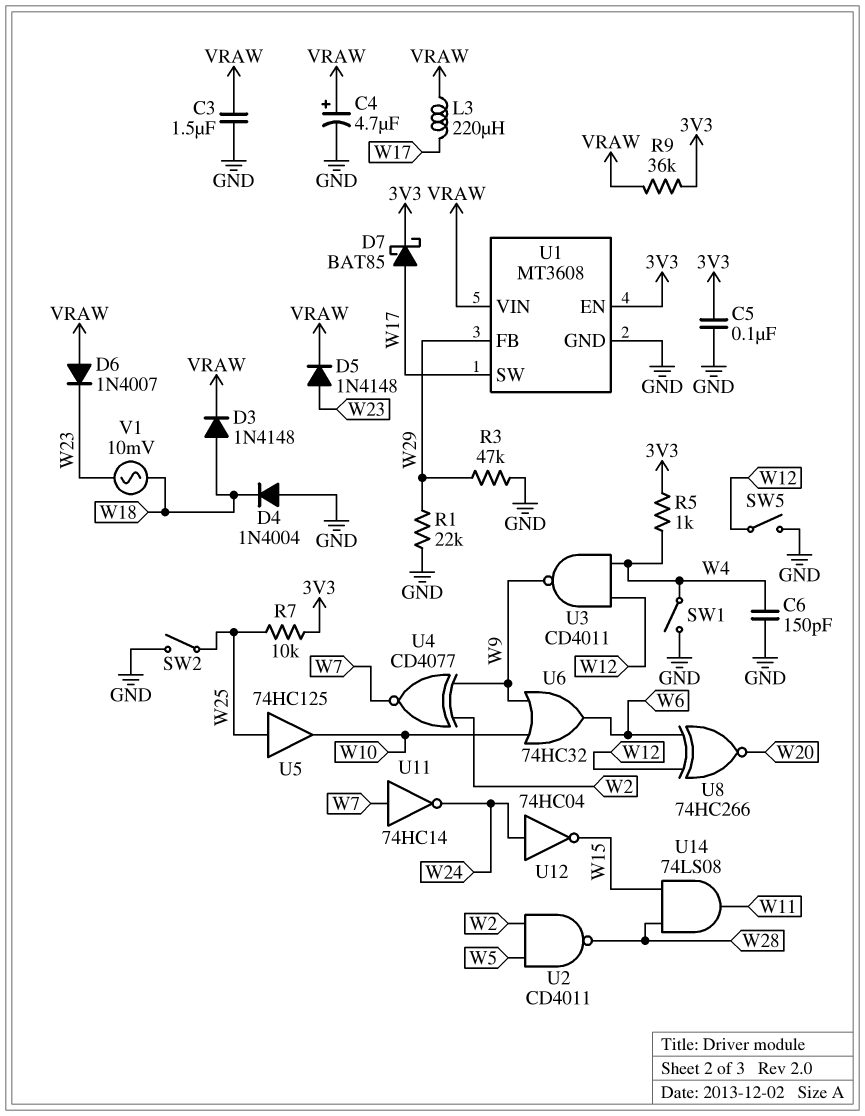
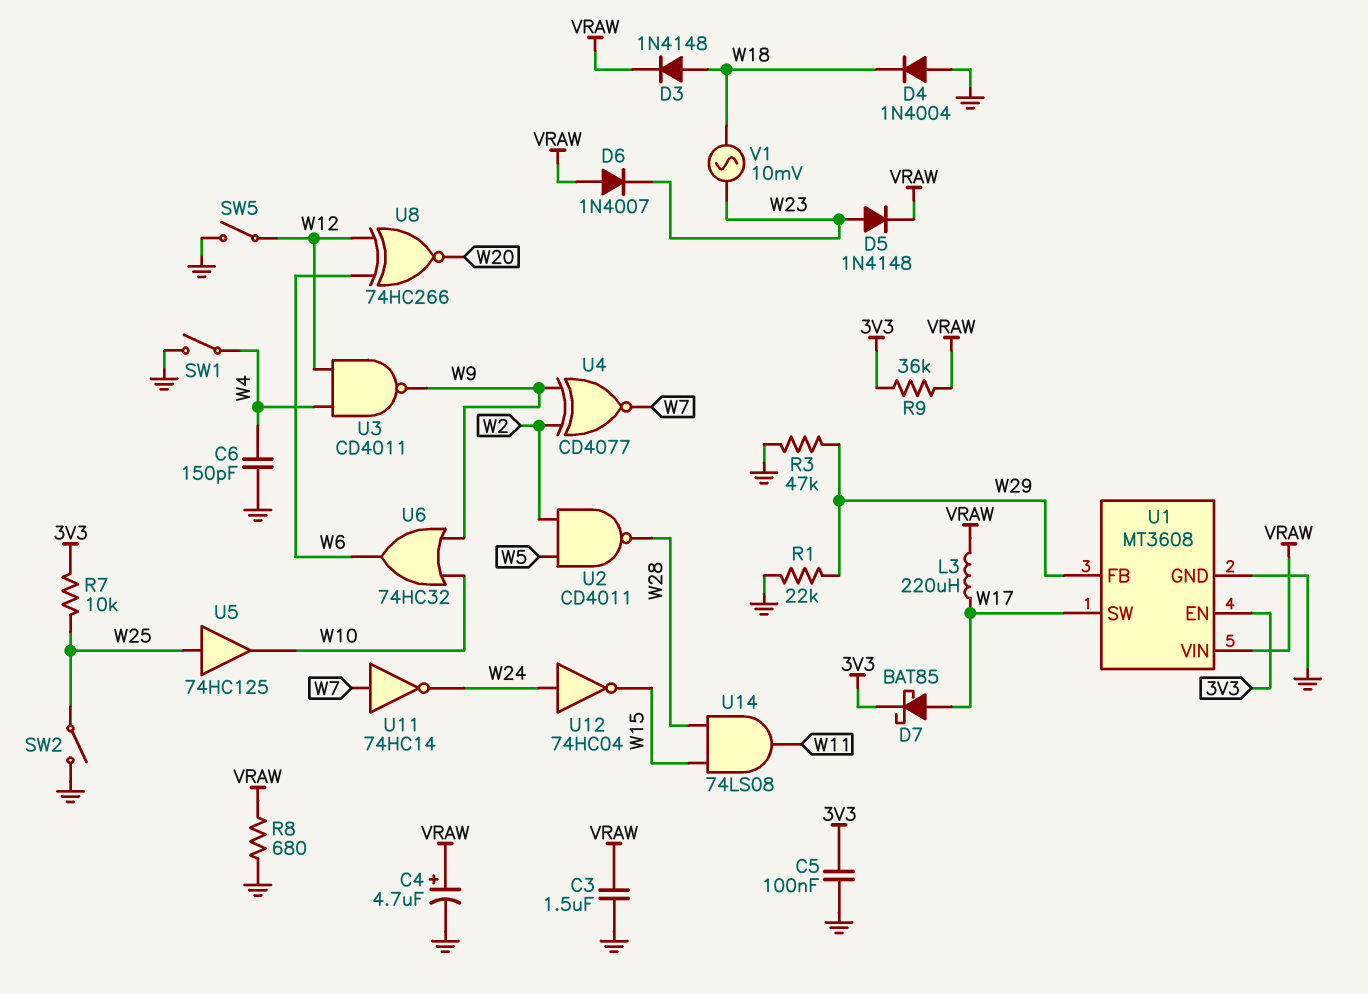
R5: 1k (3V3, W4) -> none
R8: none -> 680 (GND, VRAW)

